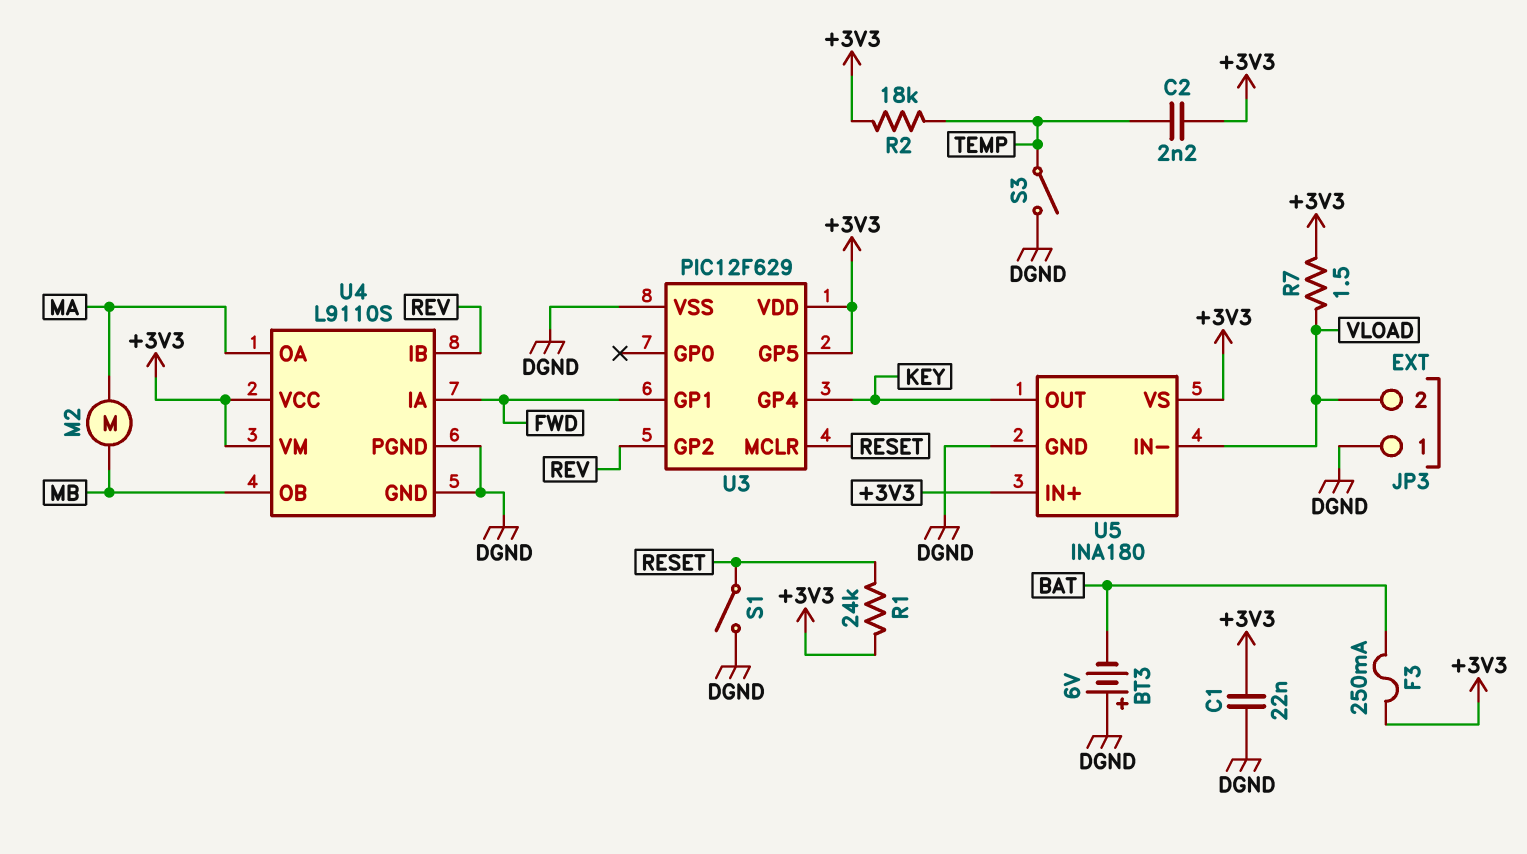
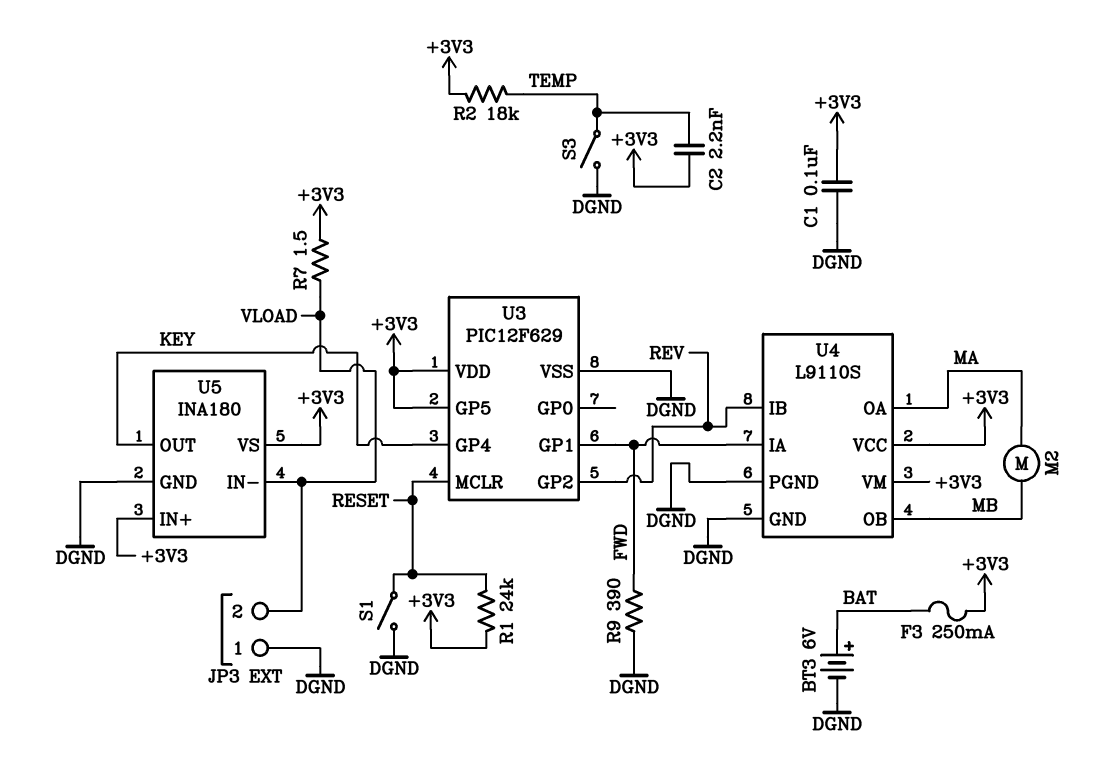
BT3: 6V (plus DGND, minus BAT) -> 6V (plus BAT, minus DGND)
C1: 22nF (+3V3, DGND) -> 100nF (+3V3, DGND)
R9: none -> 390 (DGND, FWD)

